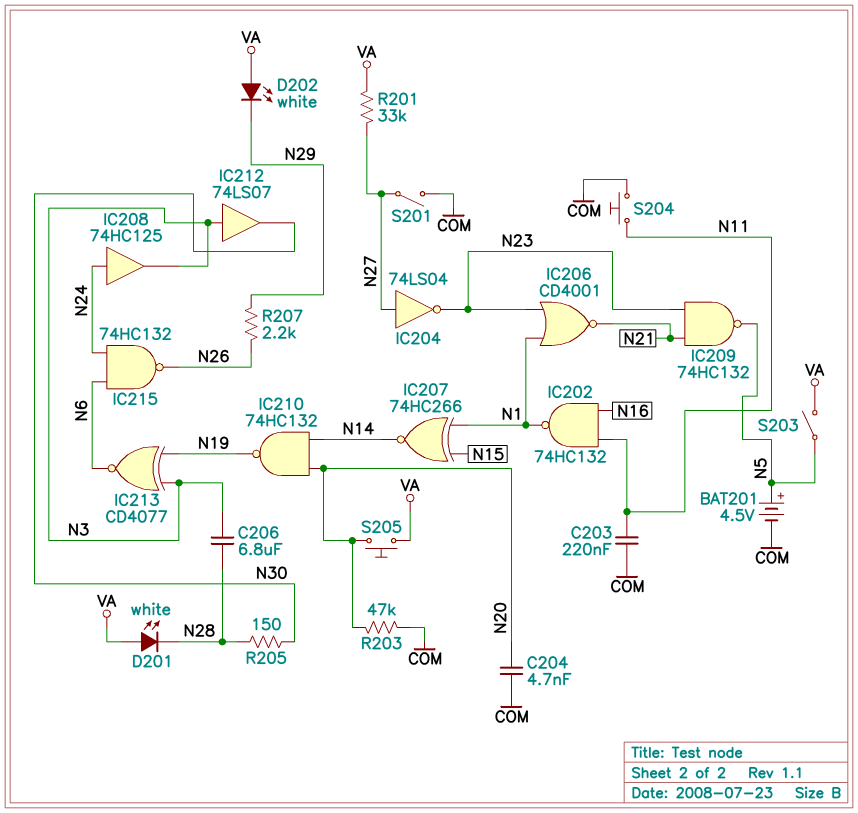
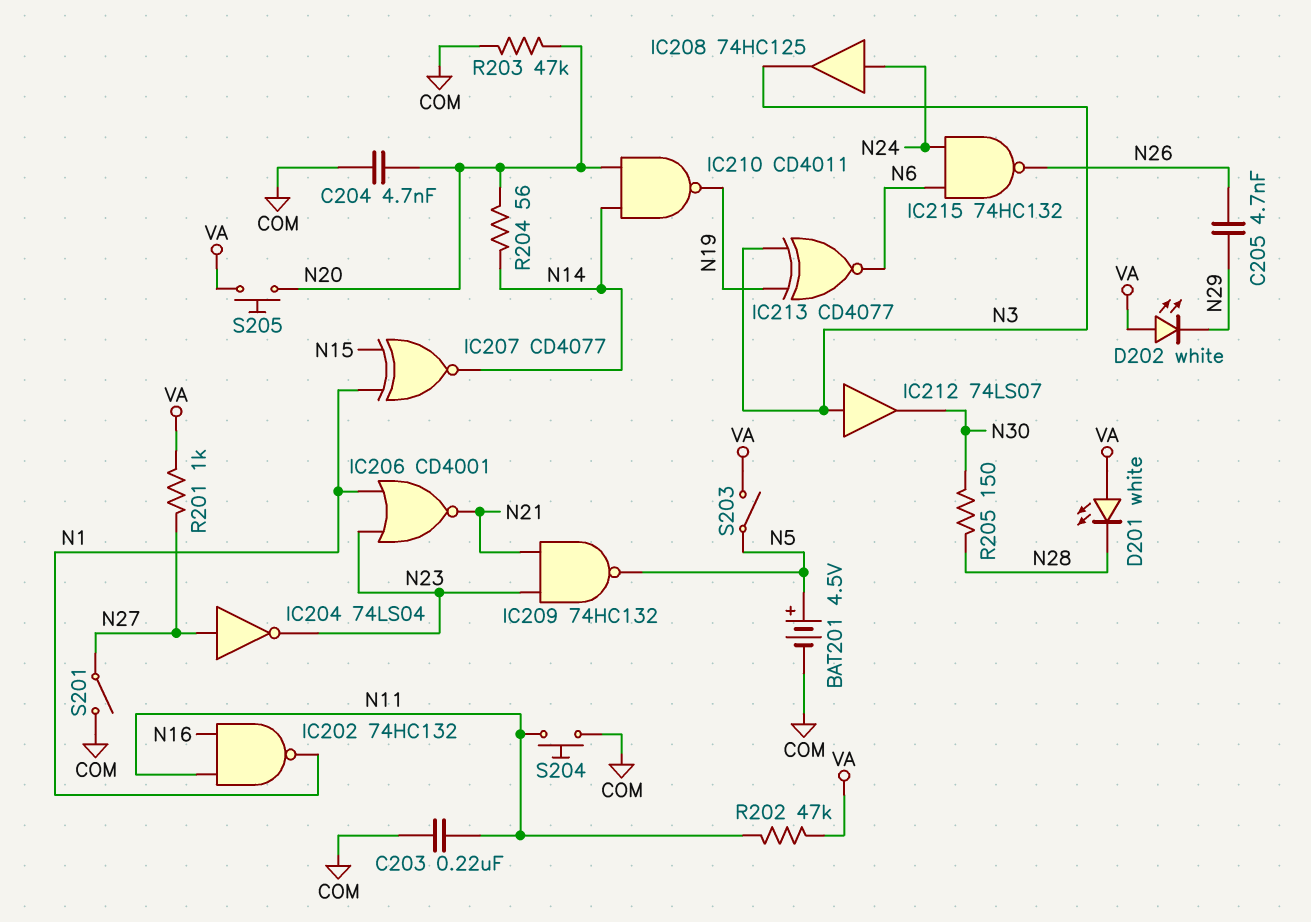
C205: none -> 4.7nF (N26, N29)
C206: 6.8uF (N3, N28) -> none
IC207: XNOR 74HC266 (in N1, in N15, out N14) -> XNOR CD4077 (in N1, in N15, out N14)
IC210: NAND 74HC132 (in N14, in N20, out N19) -> NAND CD4011 (in N14, in N20, out N19)
R201: 33k (N27, VA) -> 1k (N27, VA)
R202: none -> 47k (N11, VA)
R204: none -> 56 (N14, N20)
R207: 2.2k (N26, N29) -> none

